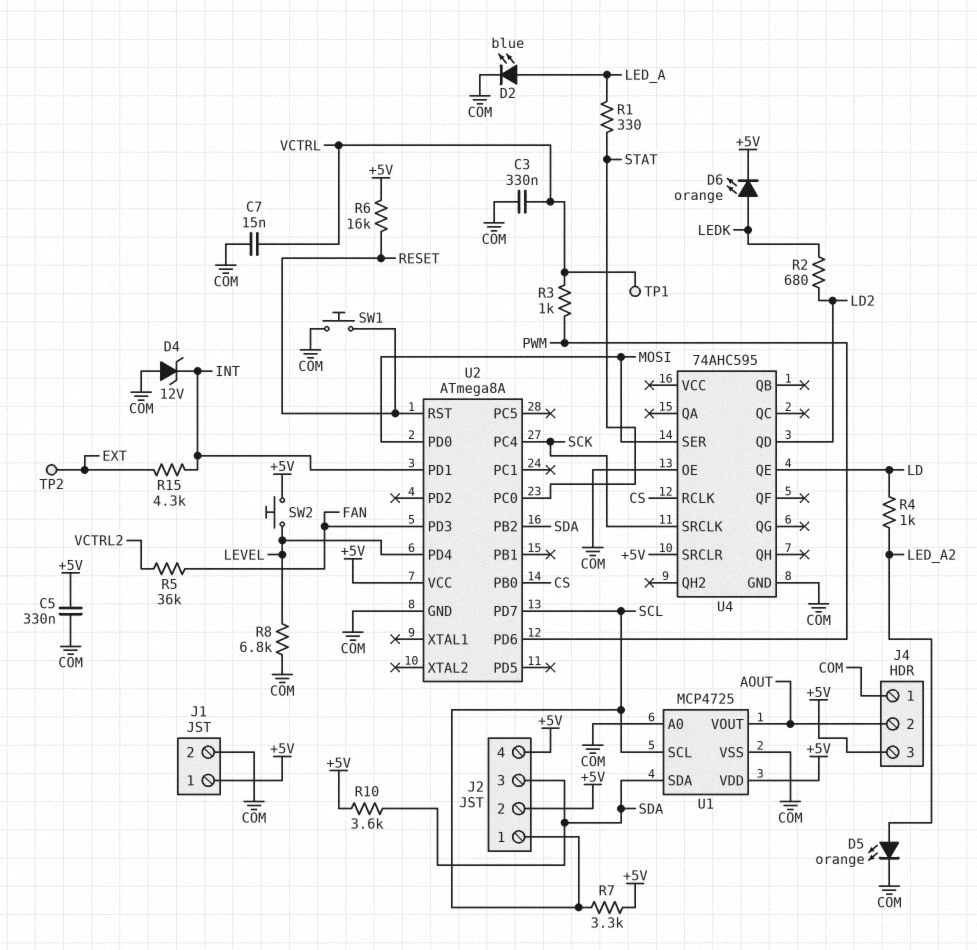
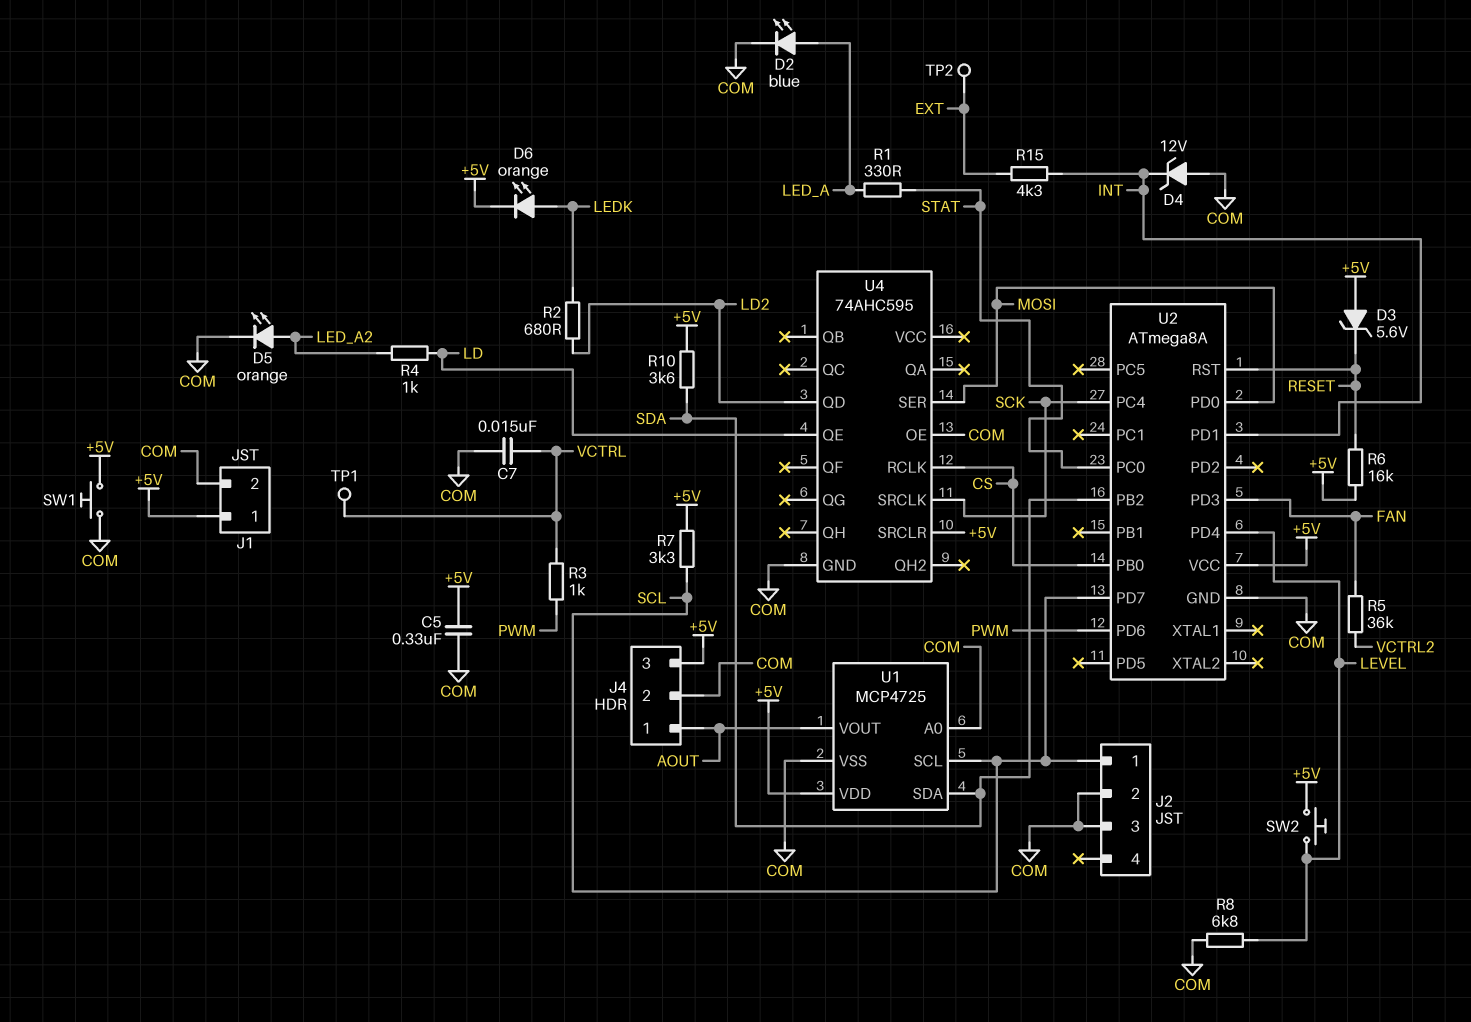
C3: 330nF (COM, VCTRL) -> none
D3: none -> zener 5.6V (A +5V, K RESET)
J2 pin 2: +5V -> COM
J2 pin 3: SDA -> COM
J2 pin 4: +5V -> none
J4 pin 1: COM -> AOUT
J4 pin 2: AOUT -> COM
SW1: button (COM, RESET) -> button (+5V, COM)

